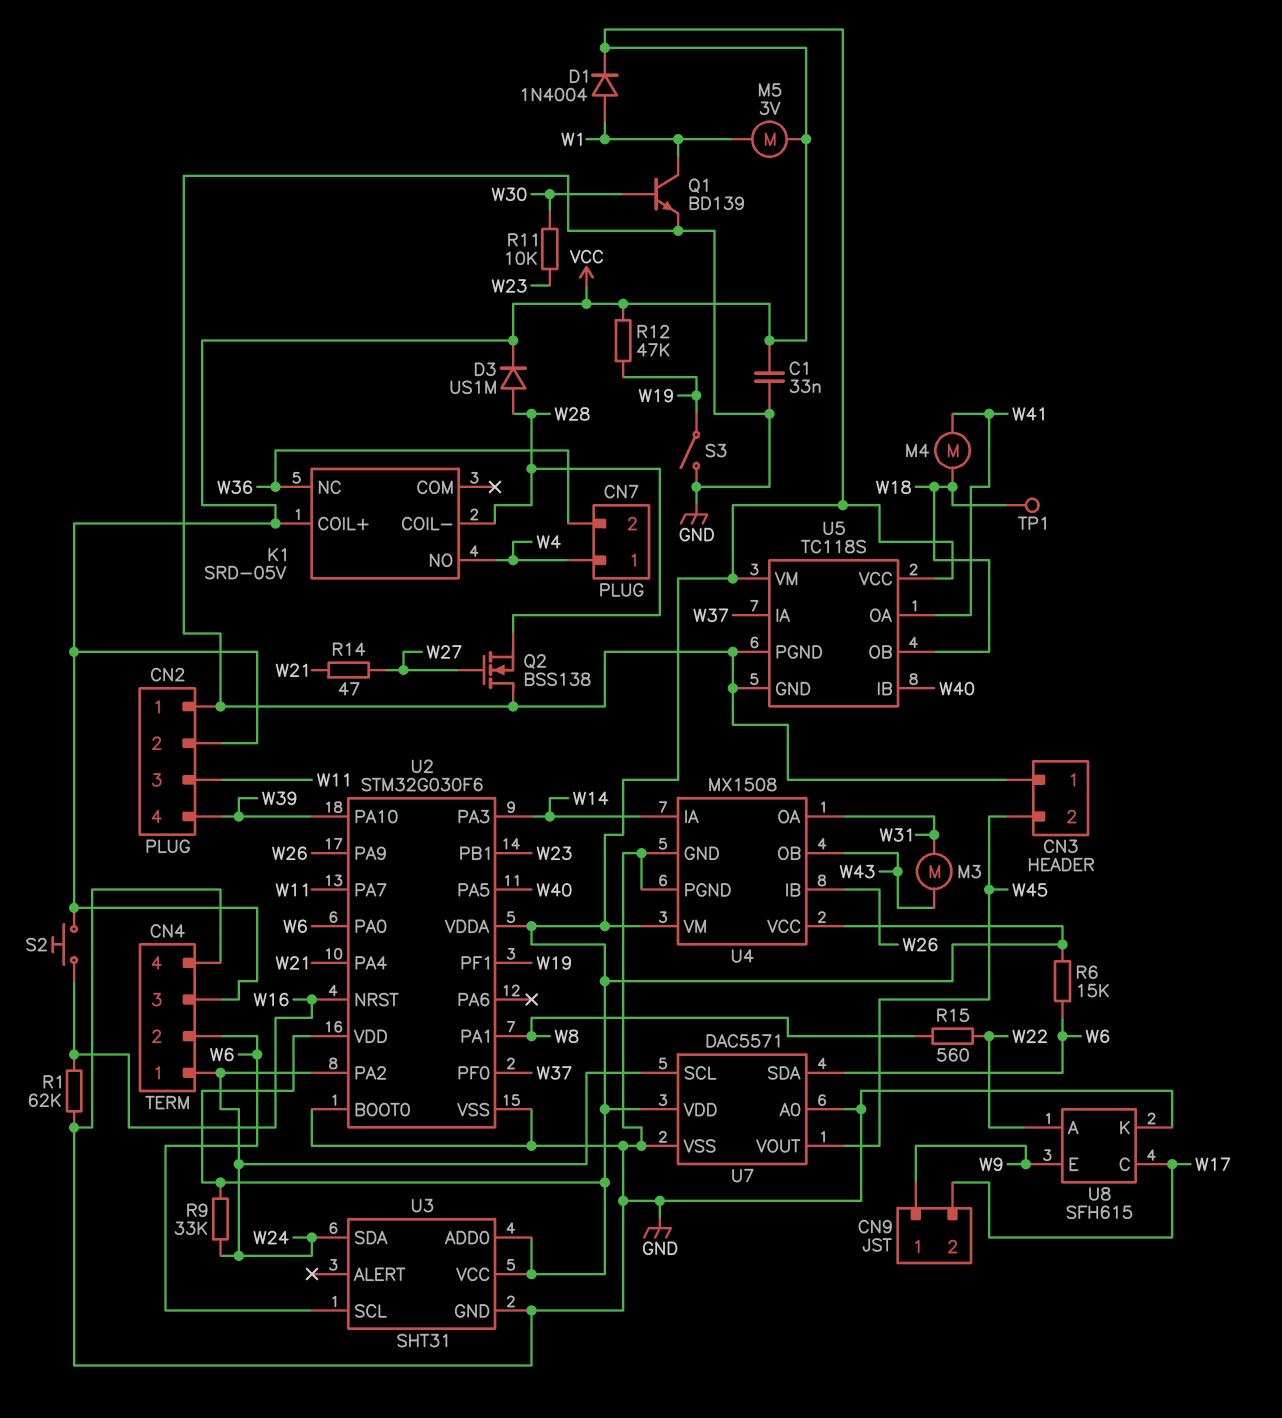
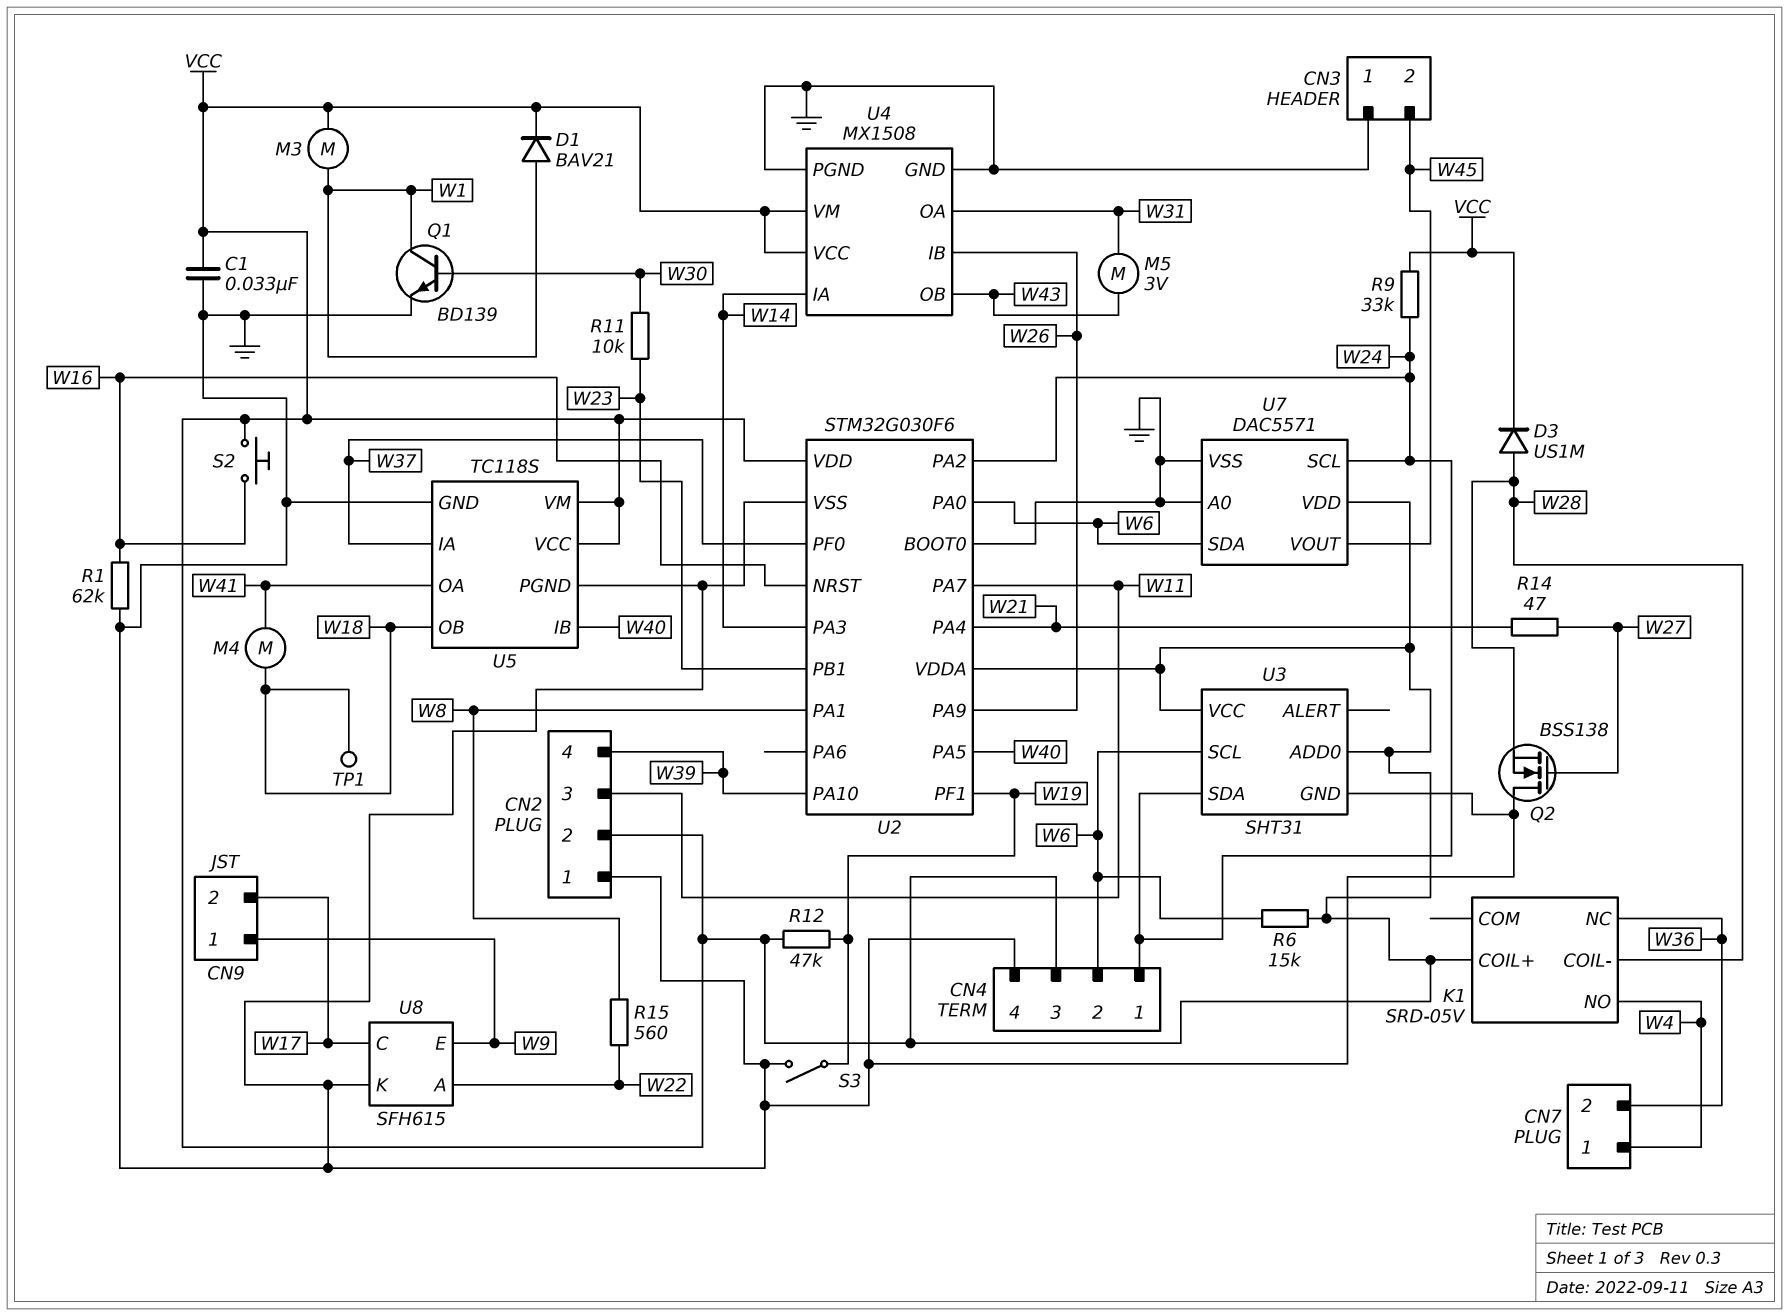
D1: diode 1N4004 (A W1, K VCC) -> diode BAV21 (A W1, K VCC)
M3: motor (W31, W43) -> motor (VCC, W1)
M5: motor 3V (VCC, W1) -> motor 3V (W31, W43)

